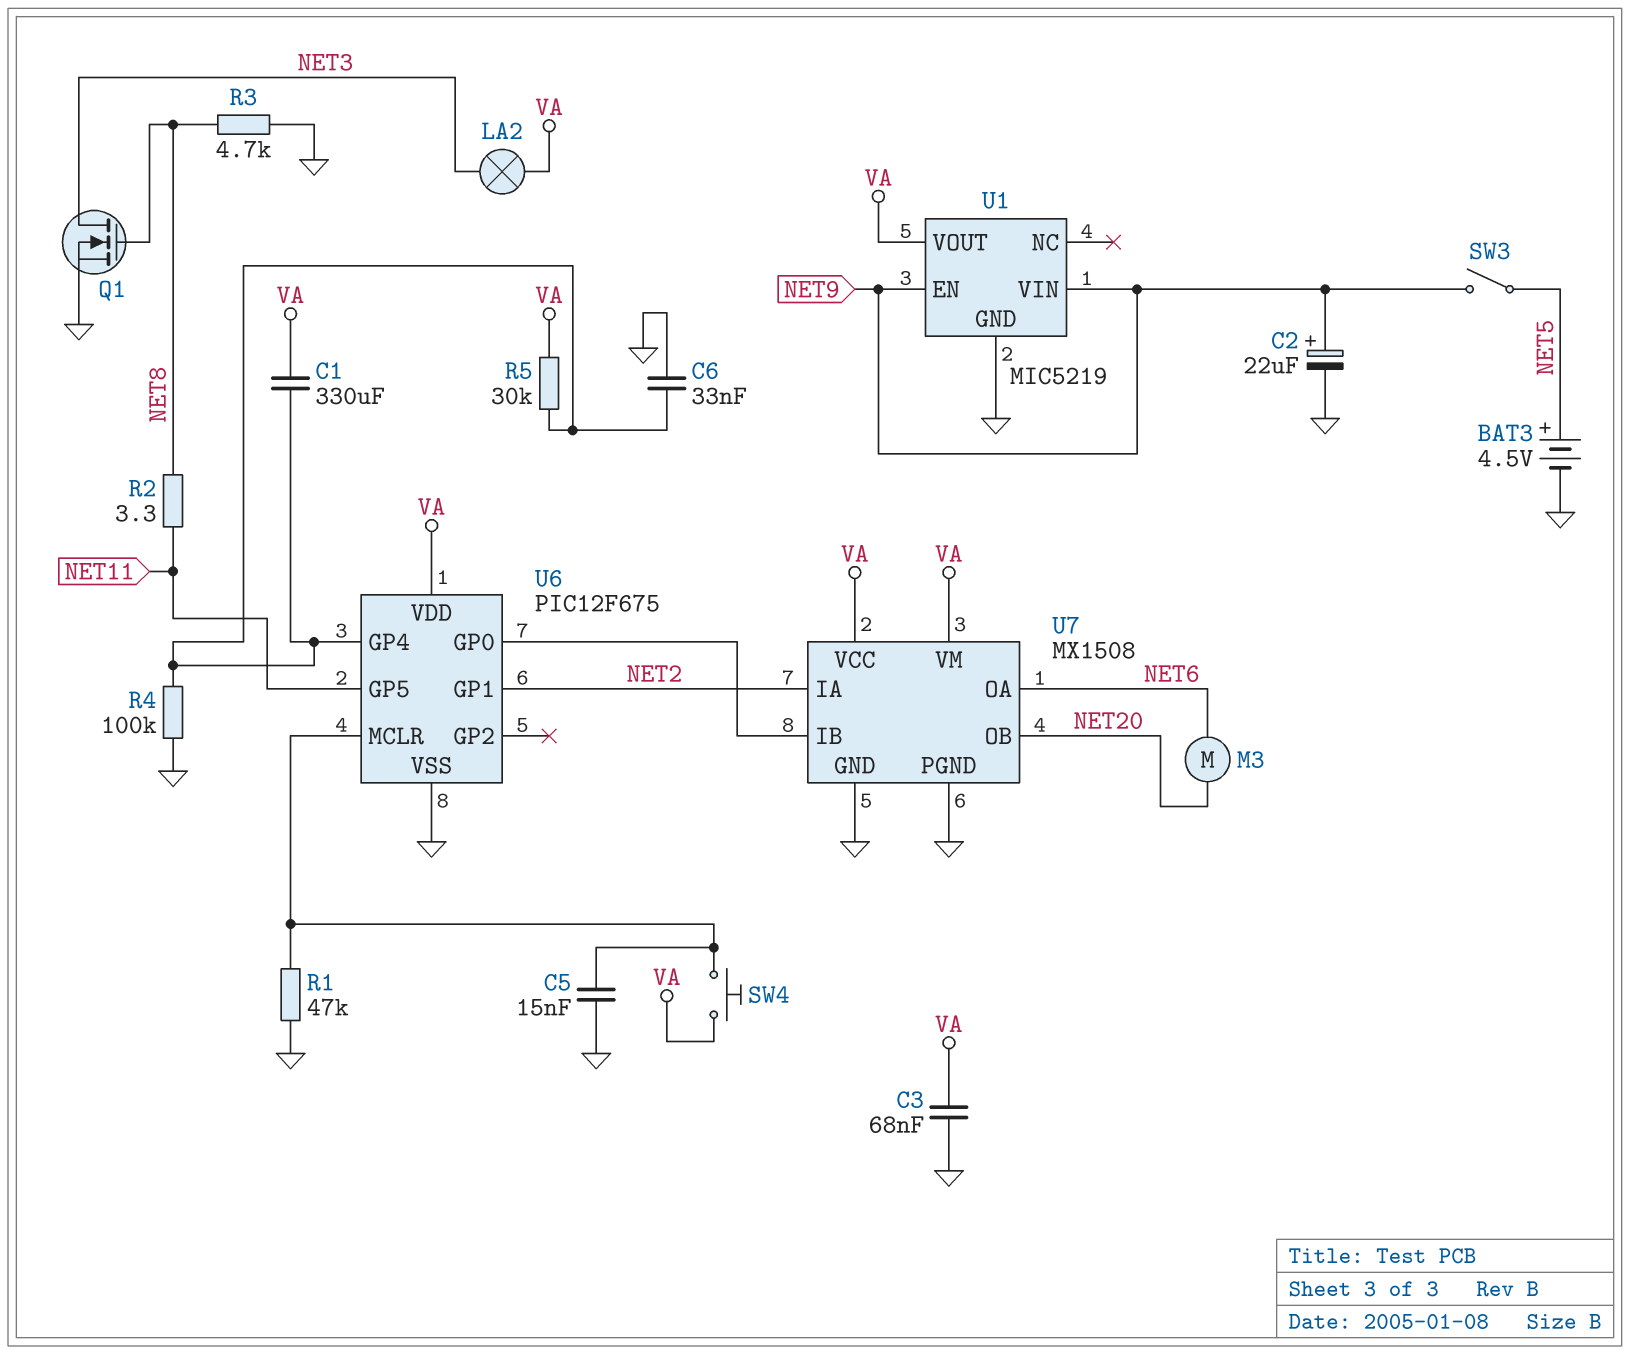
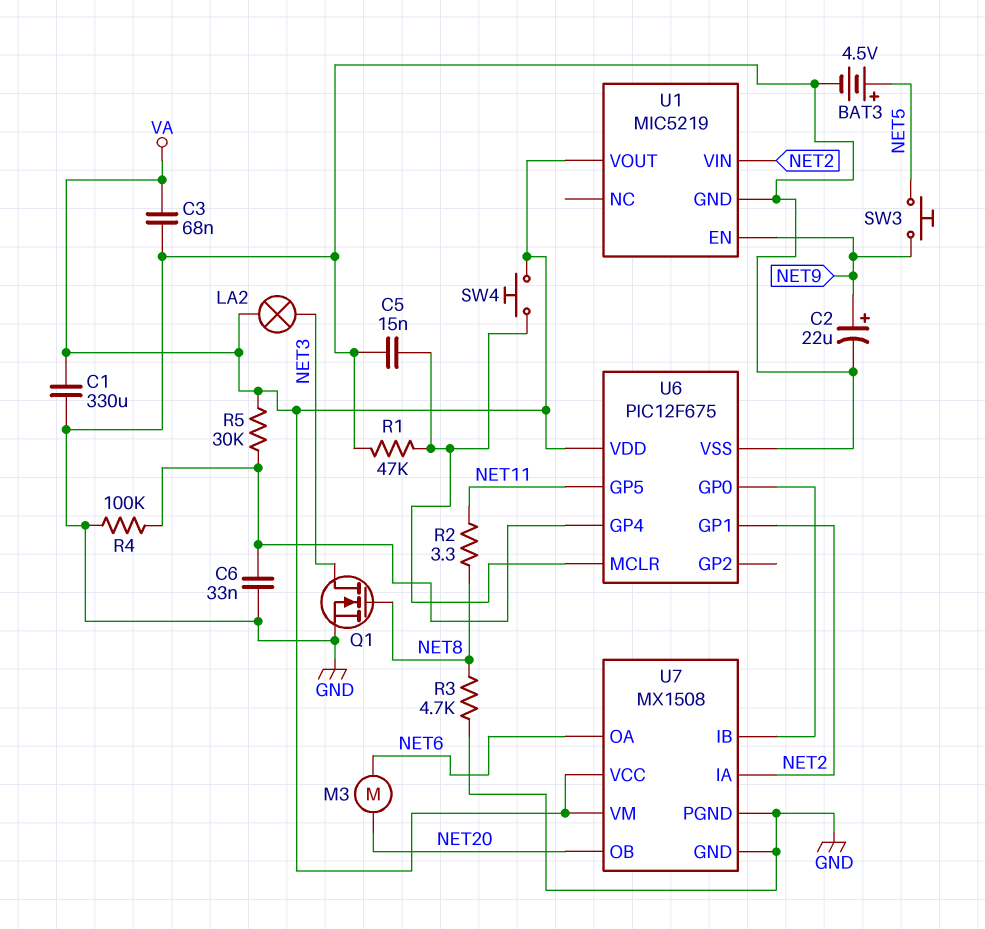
C1: 330uF (U6/GP4, VA) -> 330uF (GND, VA)
SW3: switch (NET5, NET9) -> button (NET5, NET9)
U1 pin VIN: NET9 -> NET2

